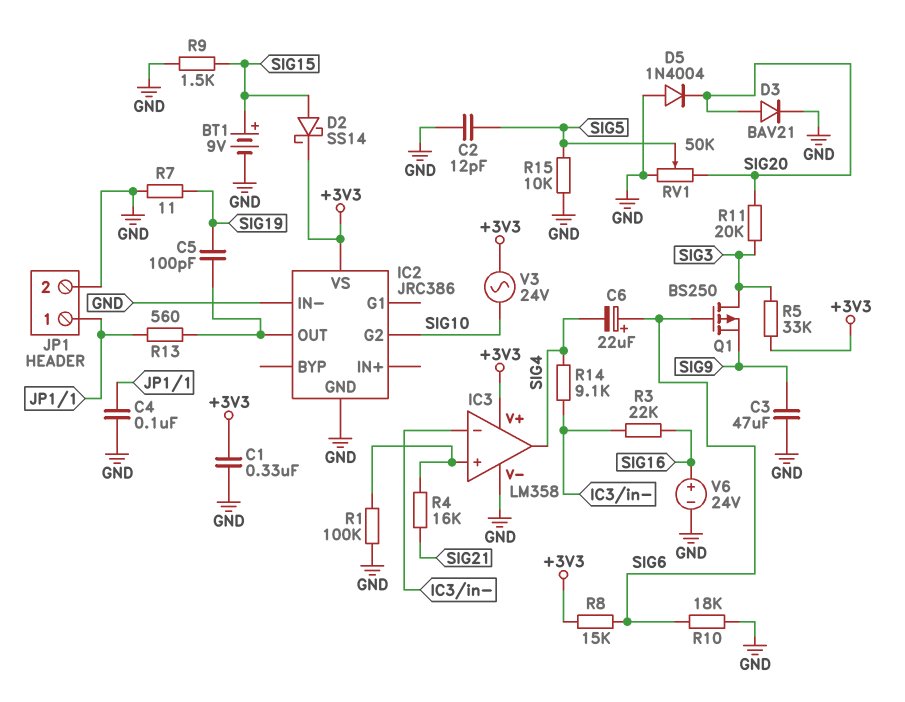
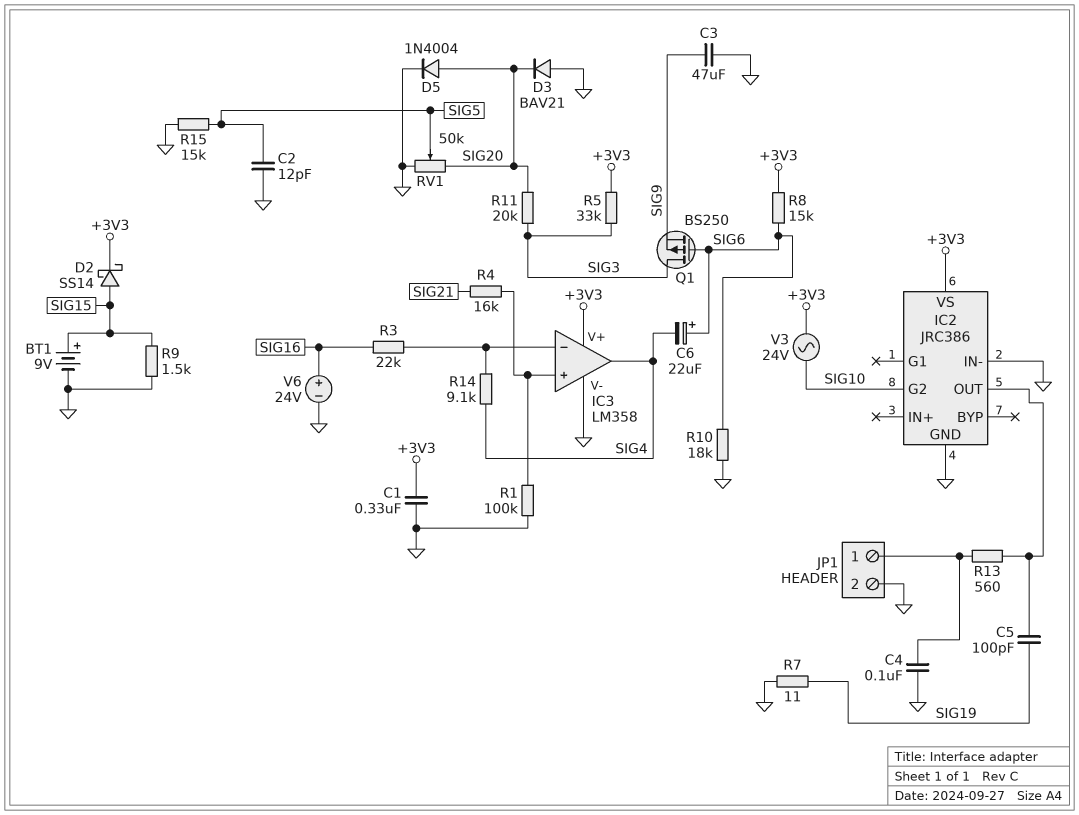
D3: diode BAV21 (A SIG20, K GND) -> diode BAV21 (A GND, K SIG20)
D5: diode 1N4004 (A GND, K SIG20) -> diode 1N4004 (A SIG20, K GND)
R15: 10k (GND, SIG5) -> 15k (GND, SIG5)

